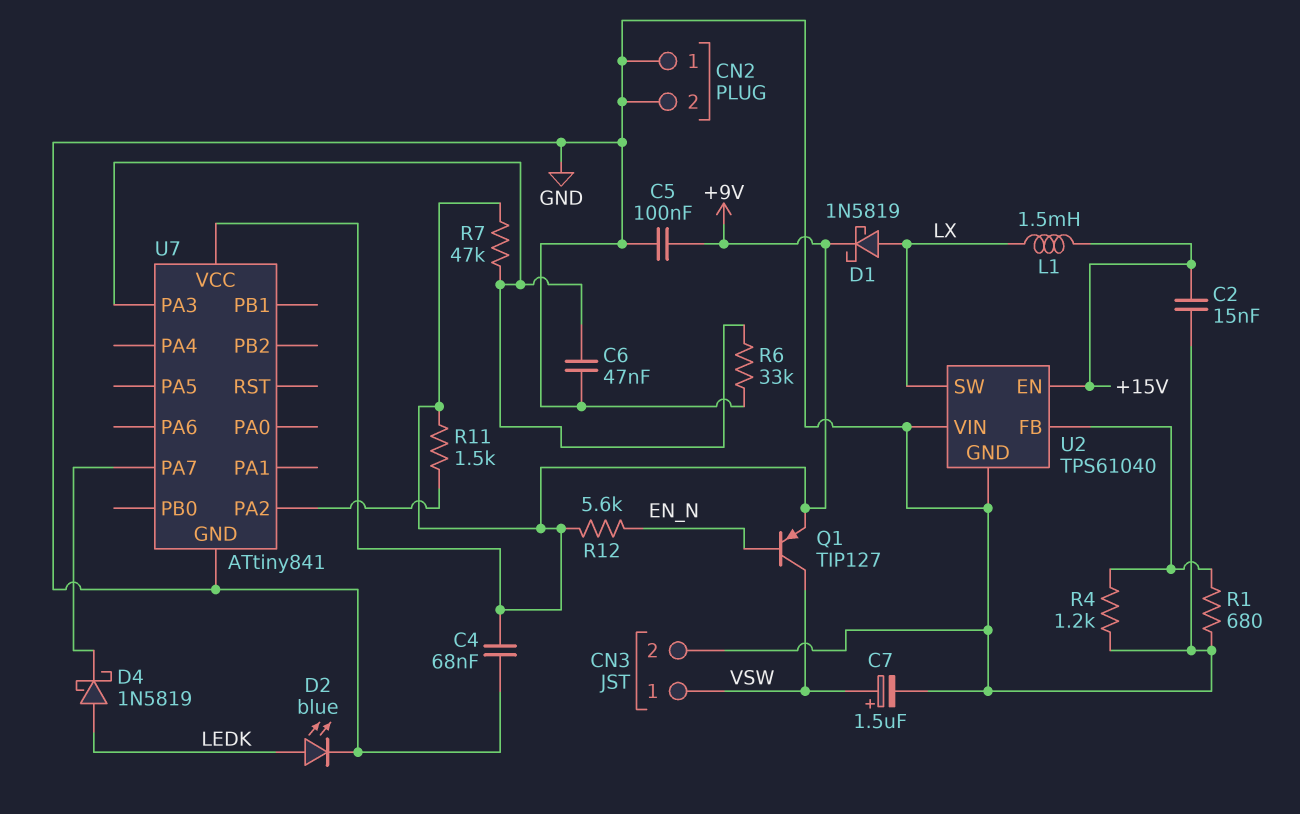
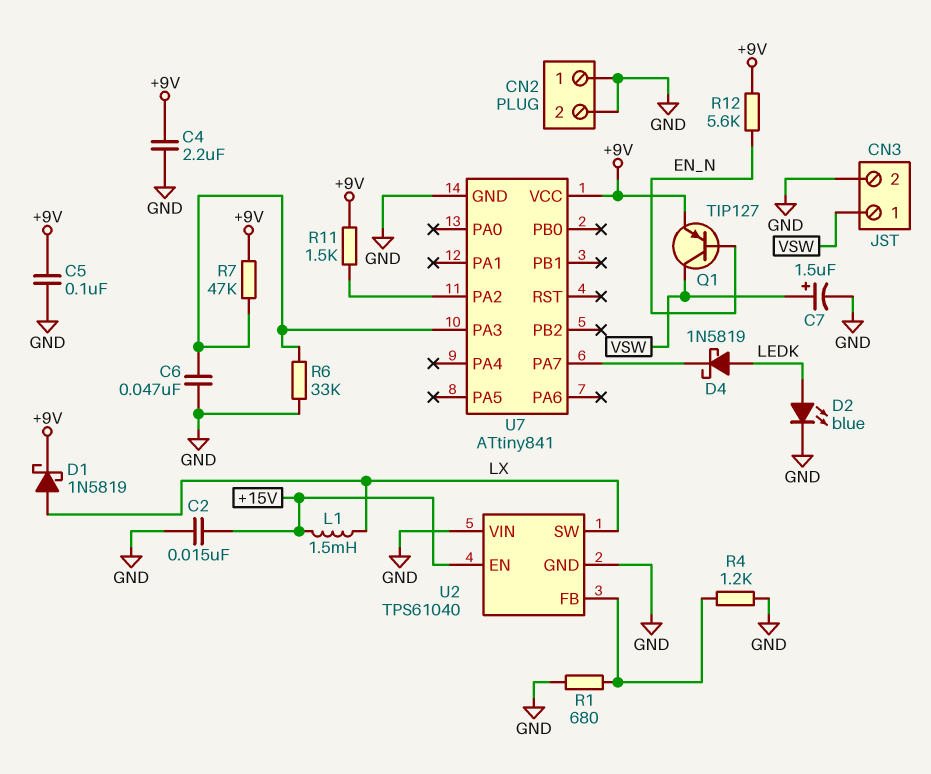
C4: 68nF (+9V, GND) -> 2.2uF (+9V, GND)

